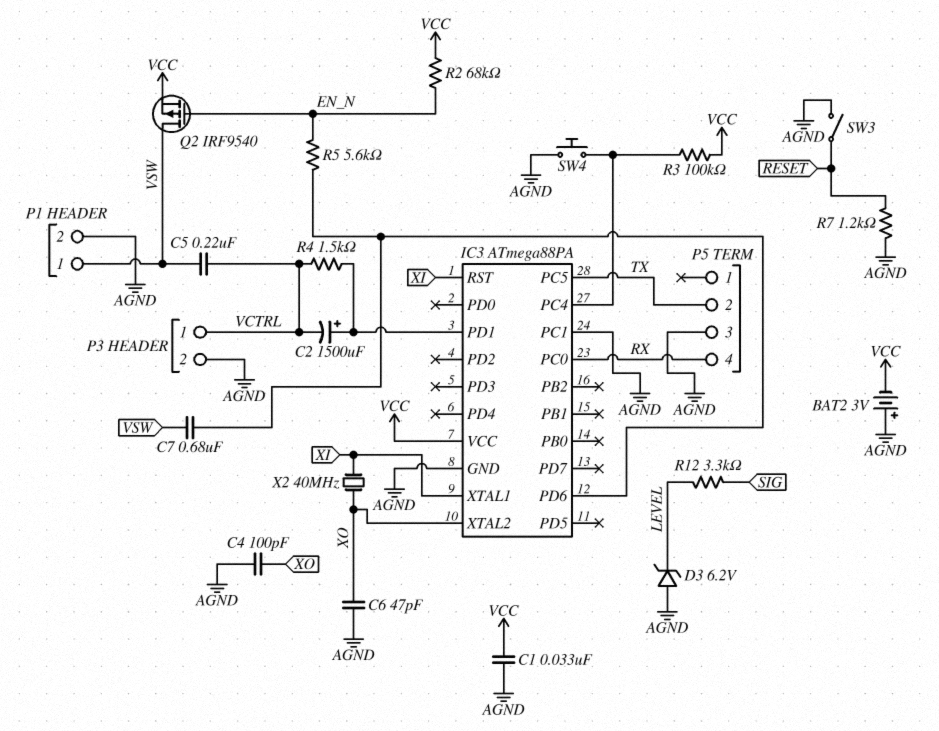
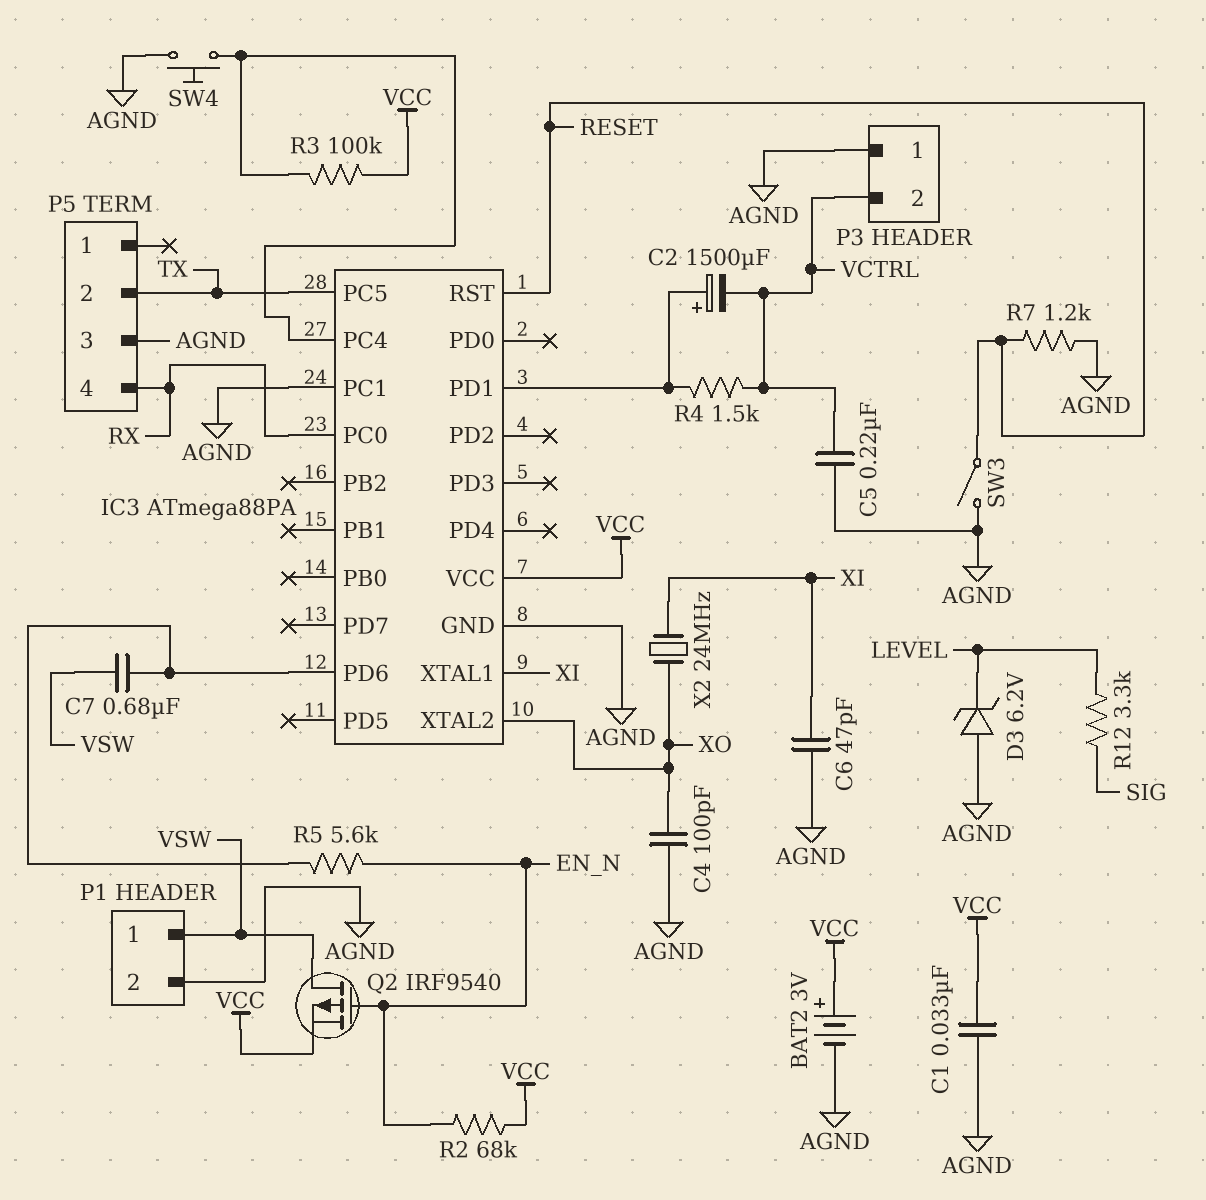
BAT2: 3V (plus AGND, minus VCC) -> 3V (plus VCC, minus AGND)
C5: 220nF (VCTRL, VSW) -> 220nF (AGND, VCTRL)
C6: 47pF (AGND, XO) -> 47pF (AGND, XI)
IC3 pin RST: XI -> RESET
P3 pin 1: VCTRL -> AGND
P3 pin 2: AGND -> VCTRL
X2: 40MHz (XI, XO) -> 24MHz (XI, XO)

